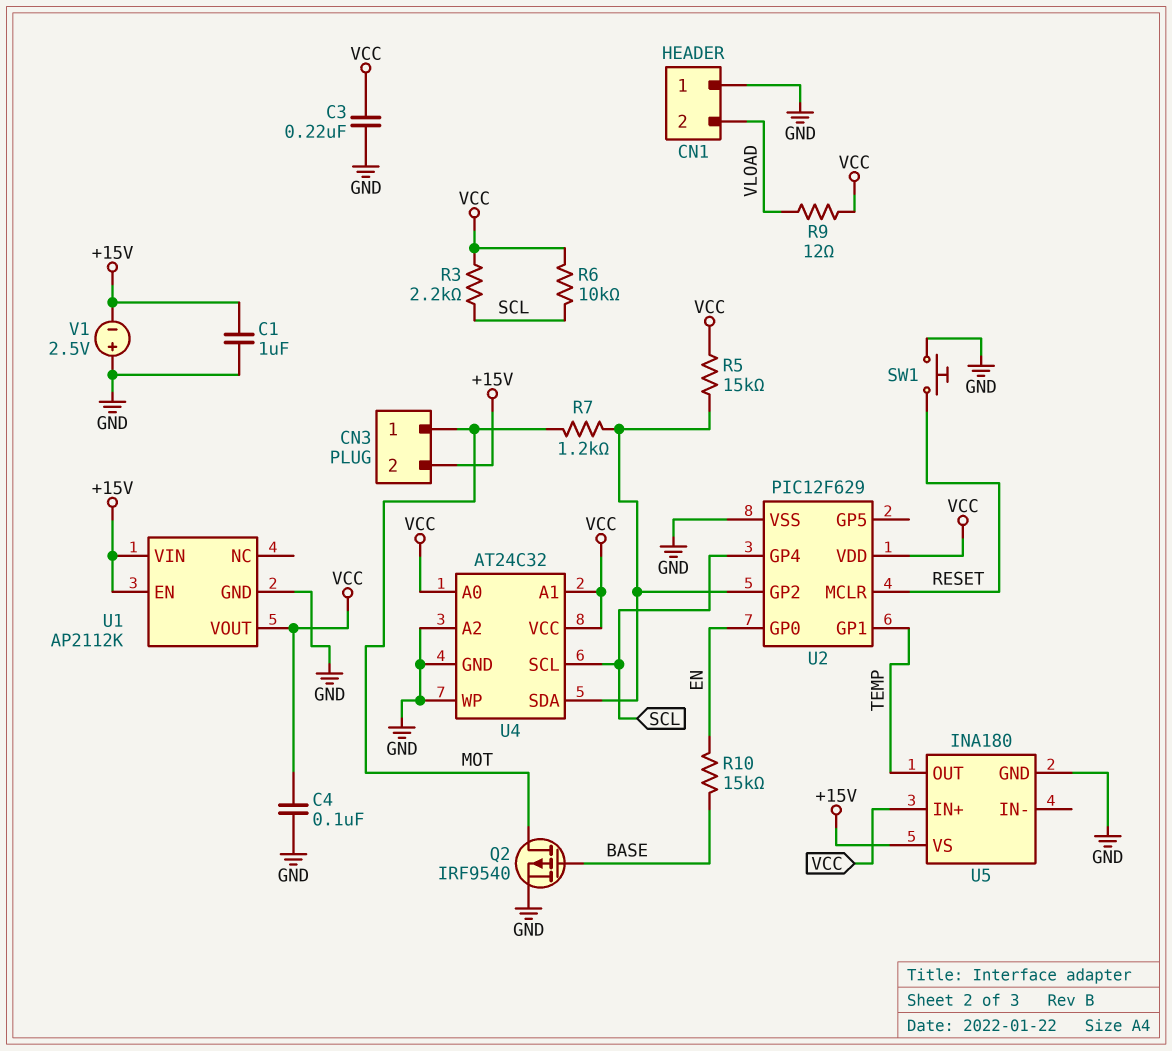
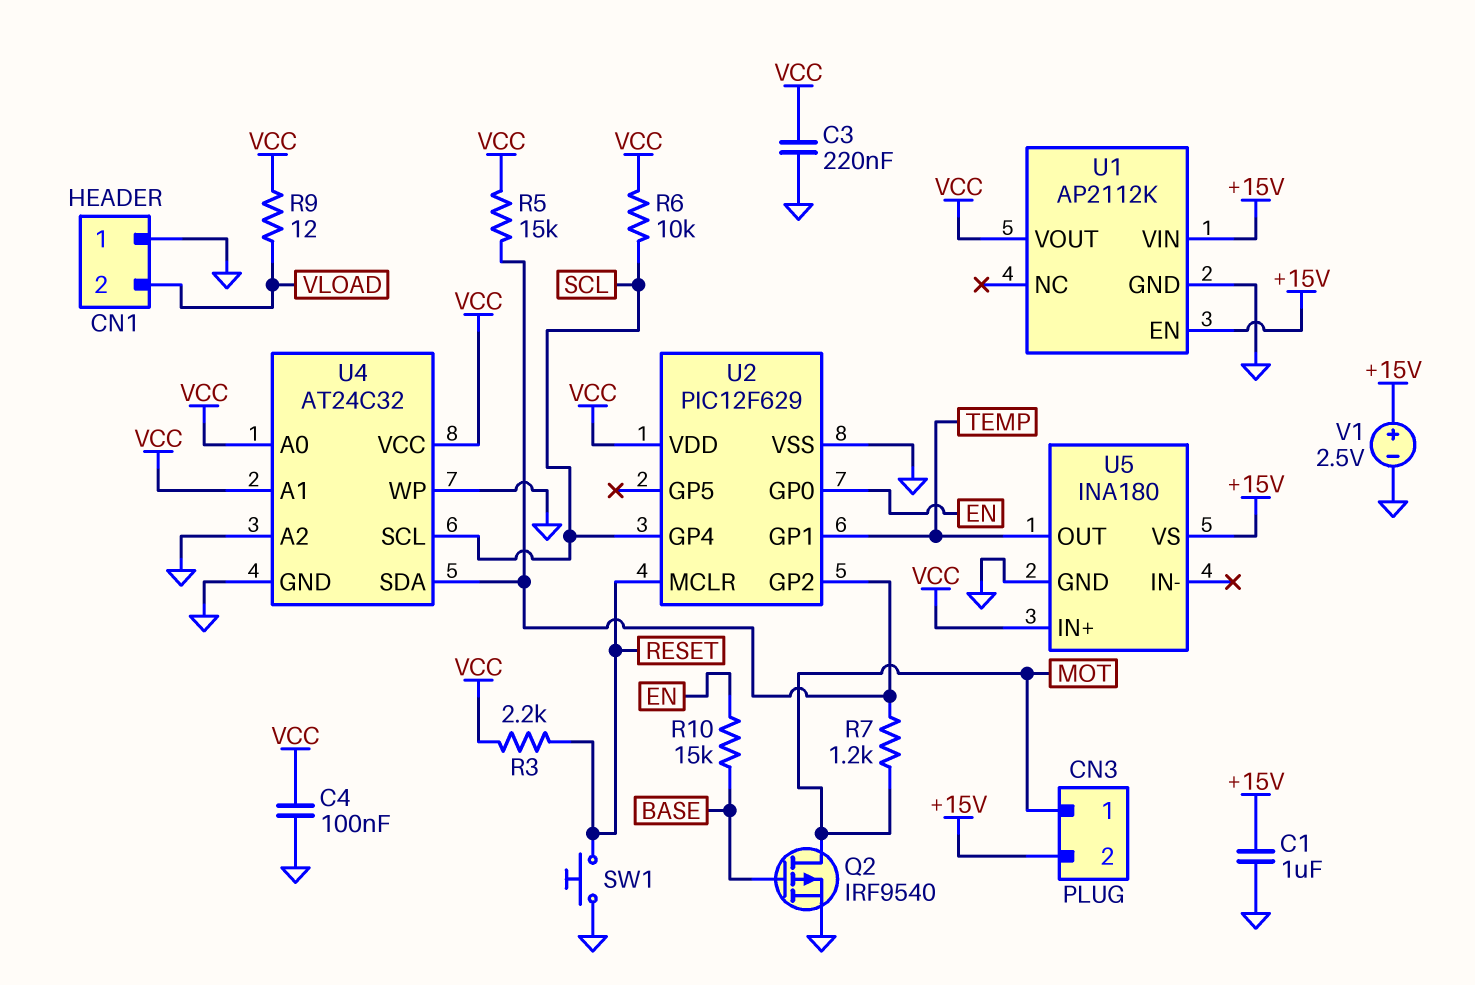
R3: 2.2k (SCL, VCC) -> 2.2k (RESET, VCC)
V1: 2.5V (plus GND, minus +15V) -> 2.5V (plus +15V, minus GND)

